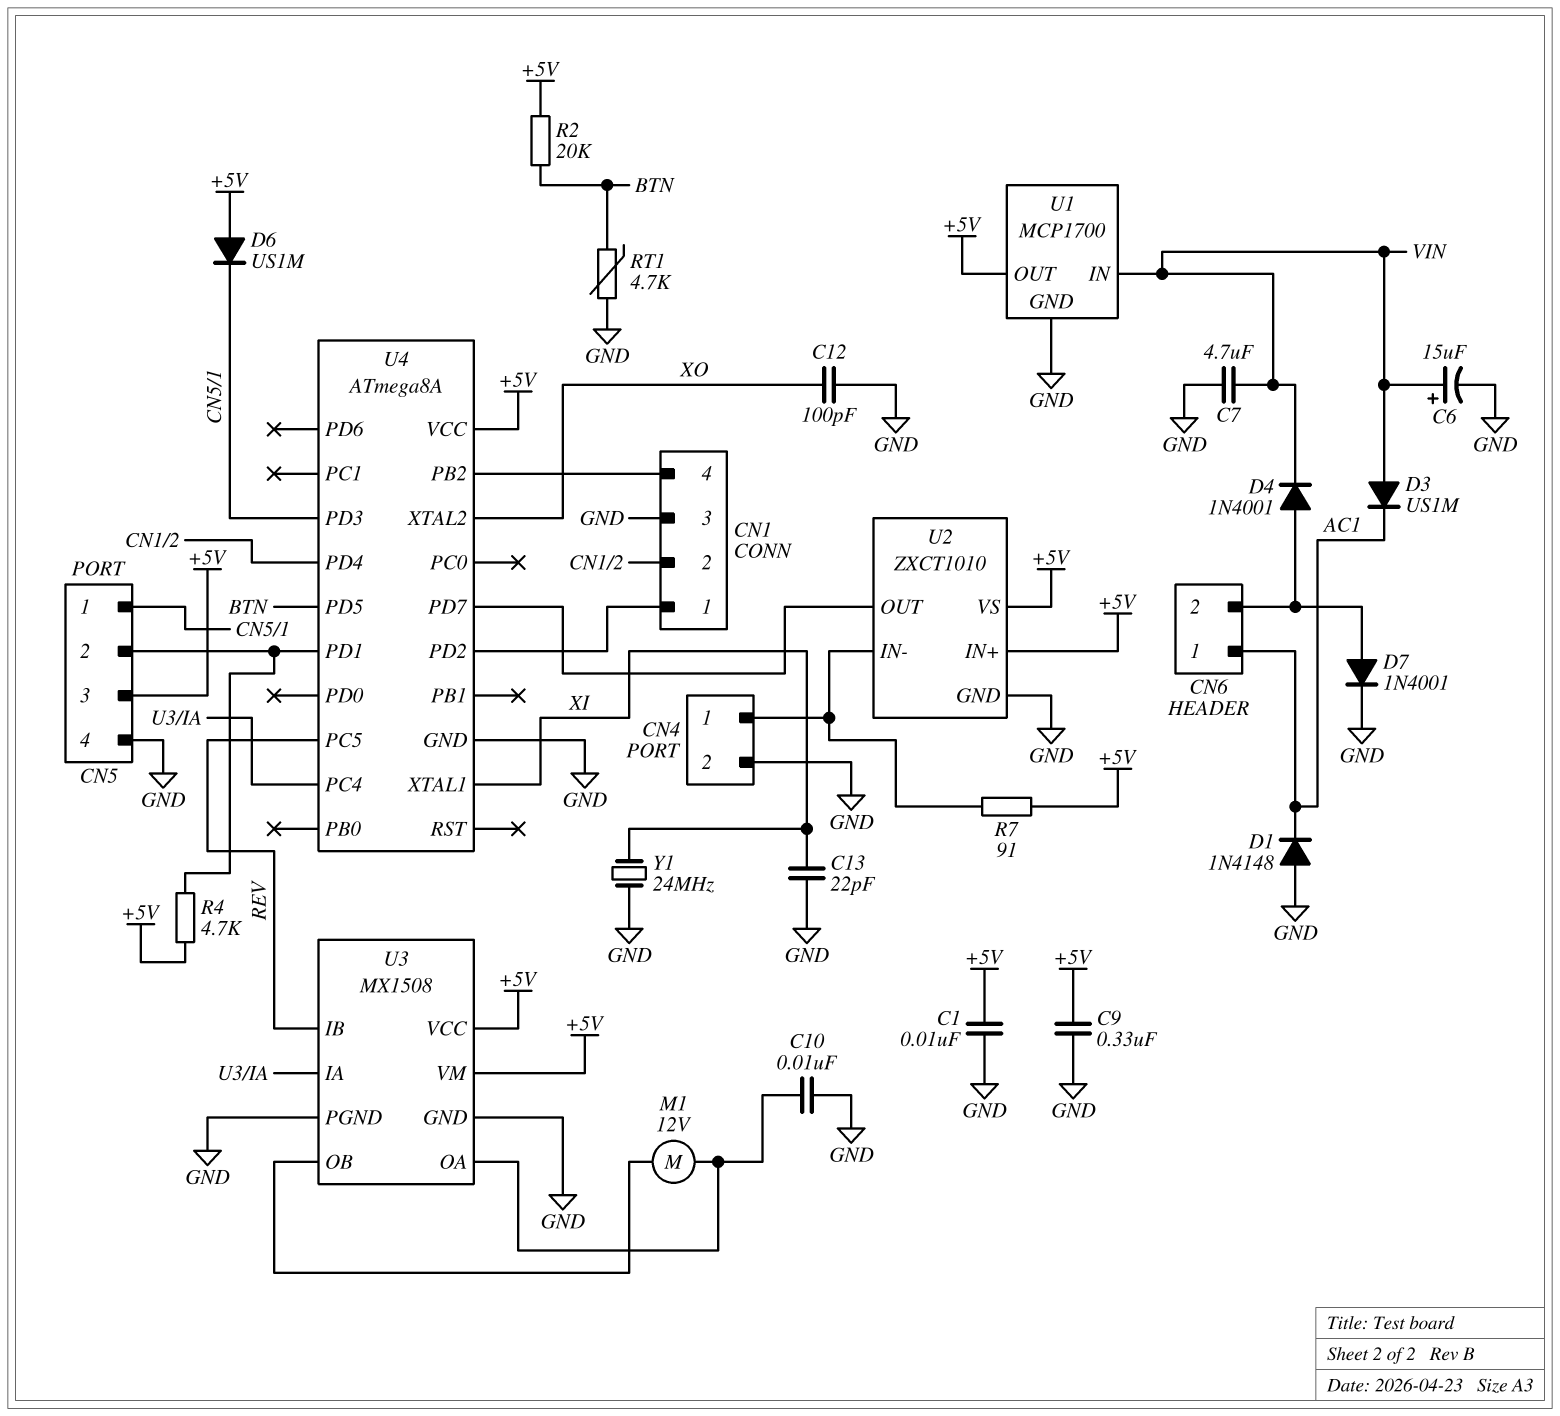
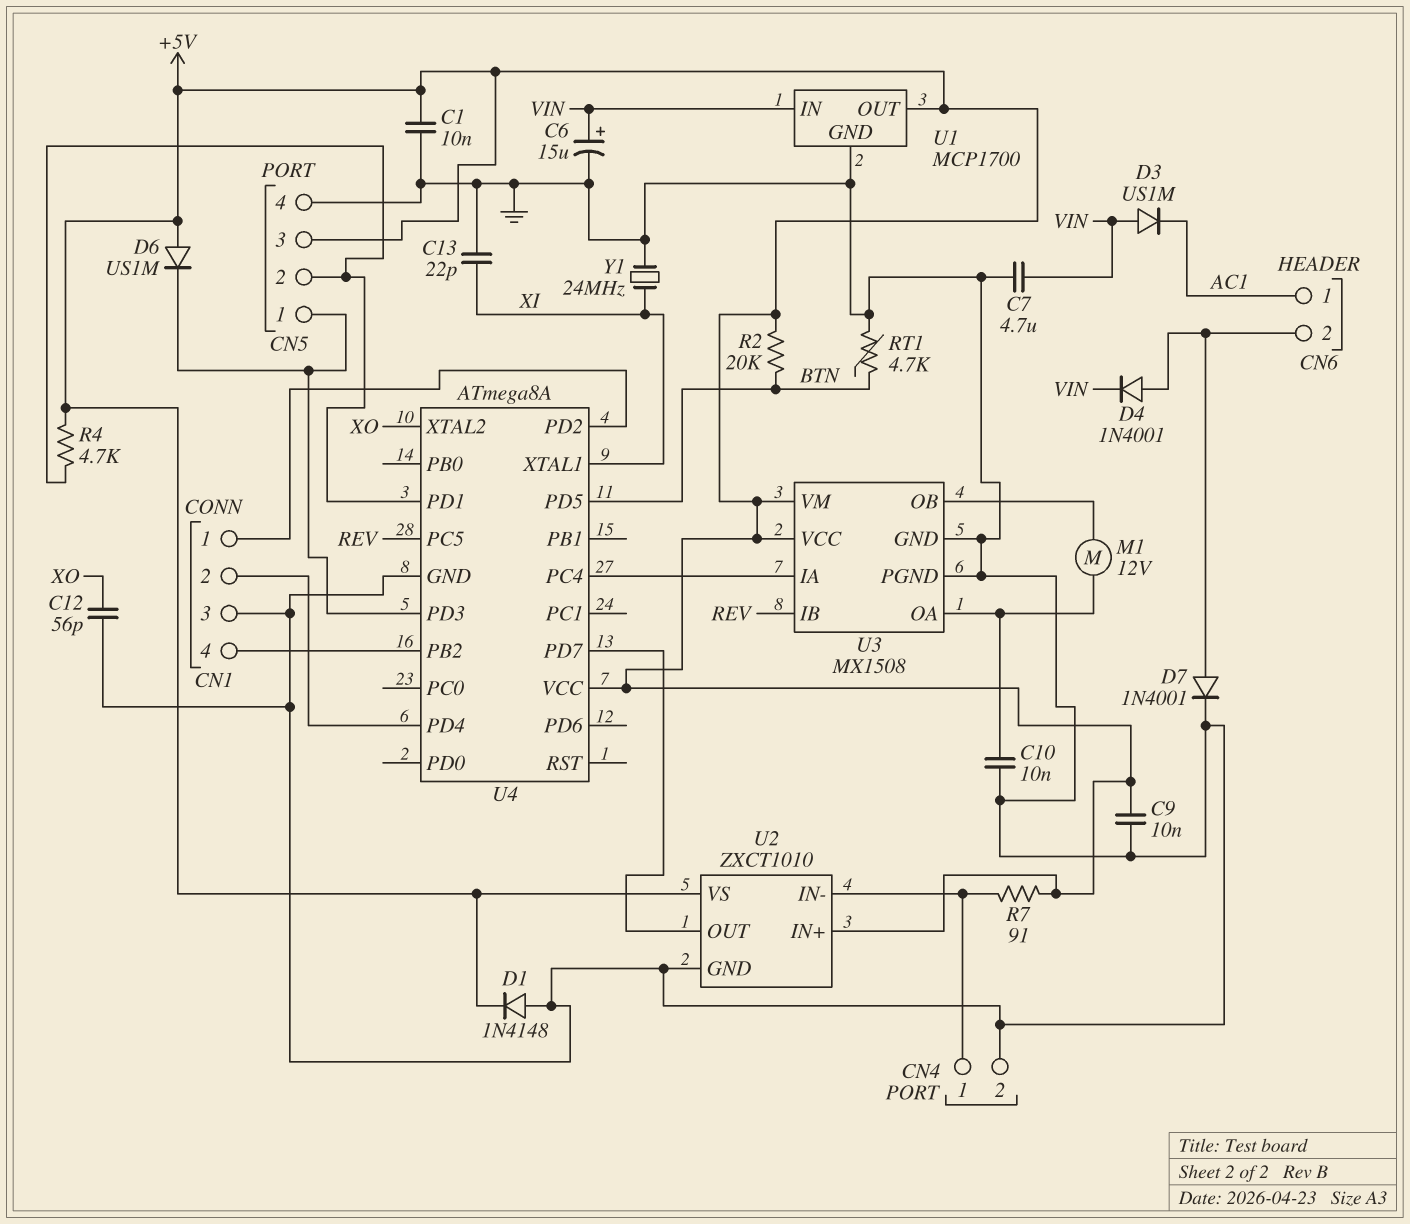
C9: 330nF (+5V, GND) -> 10nF (+5V, GND)
C12: 100pF (GND, XO) -> 56pF (GND, XO)
D1: diode 1N4148 (A GND, K AC1) -> diode 1N4148 (A GND, K +5V)

